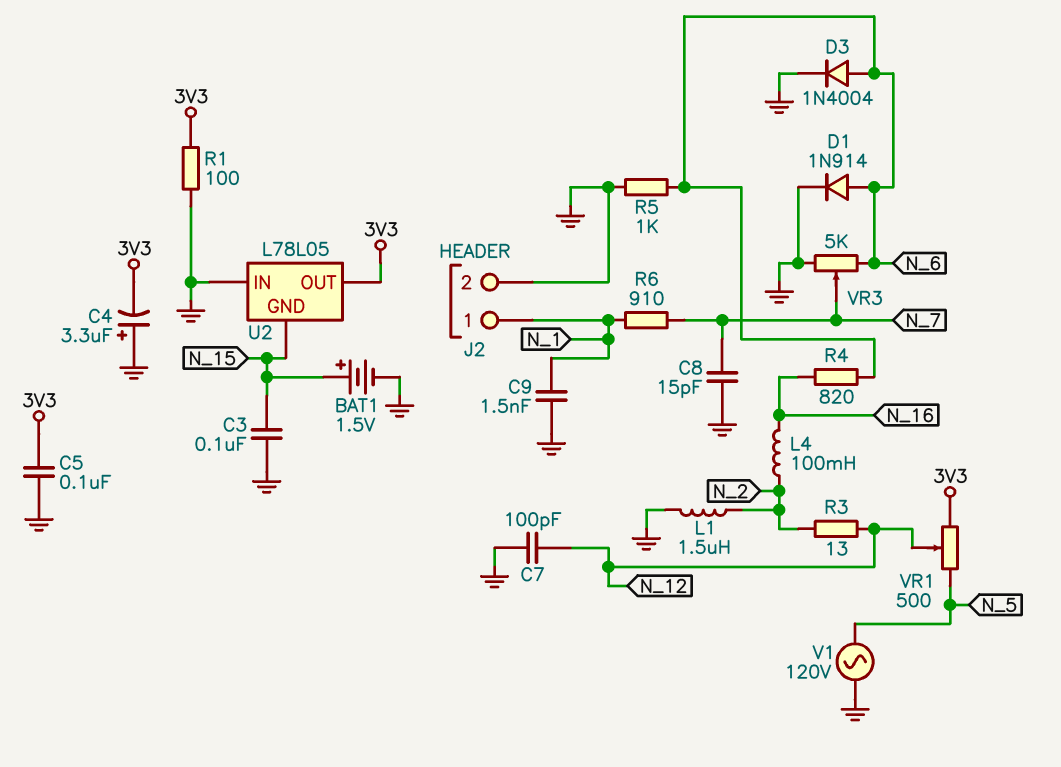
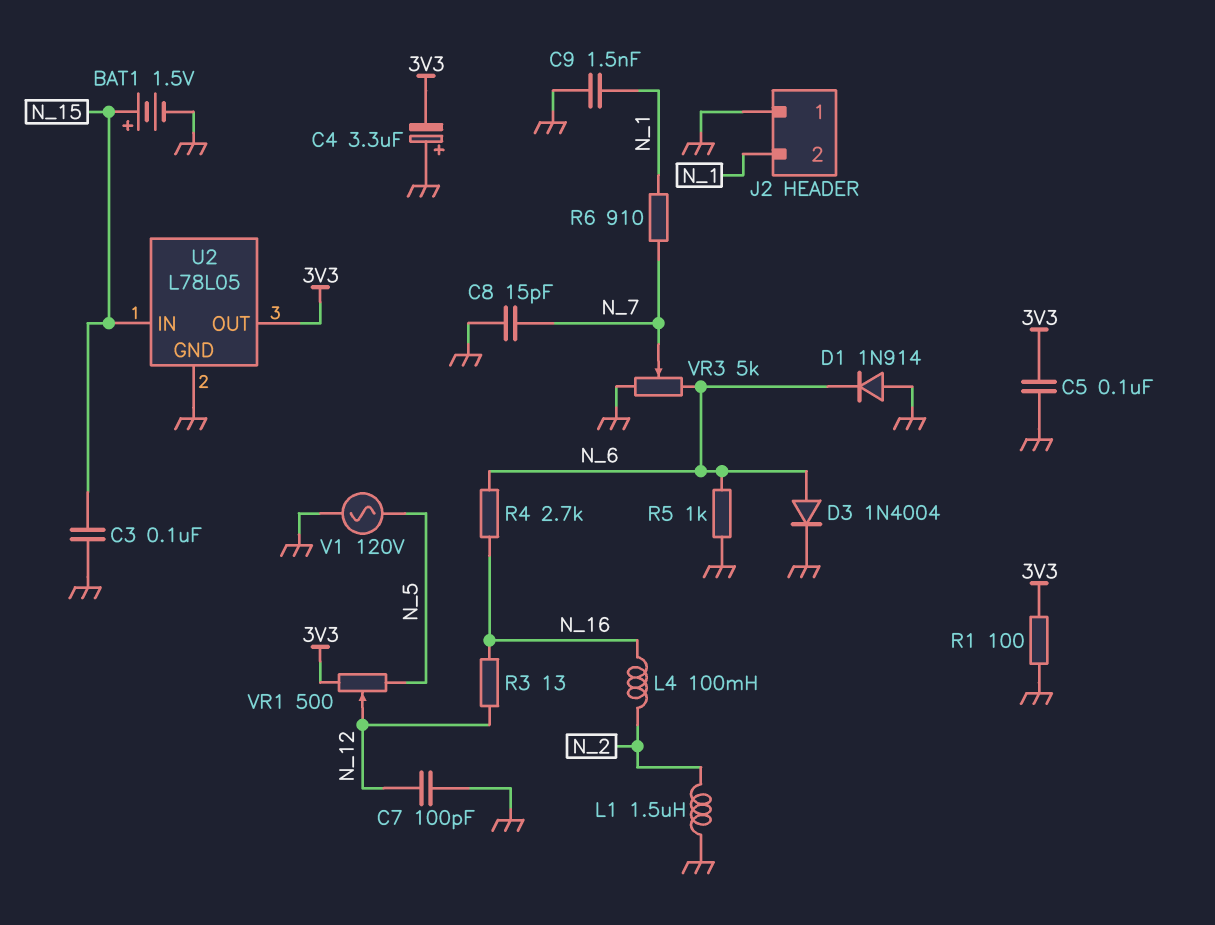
D1: diode 1N914 (A N_6, K GND) -> diode 1N914 (A GND, K N_6)
J2 pin 1: N_1 -> GND
J2 pin 2: GND -> N_1
R3: 13 (N_2, N_12) -> 13 (N_12, N_16)
R4: 820 (N_6, N_16) -> 2.7k (N_6, N_16)
U2 pin GND: N_15 -> GND
U2 pin IN: GND -> N_15

